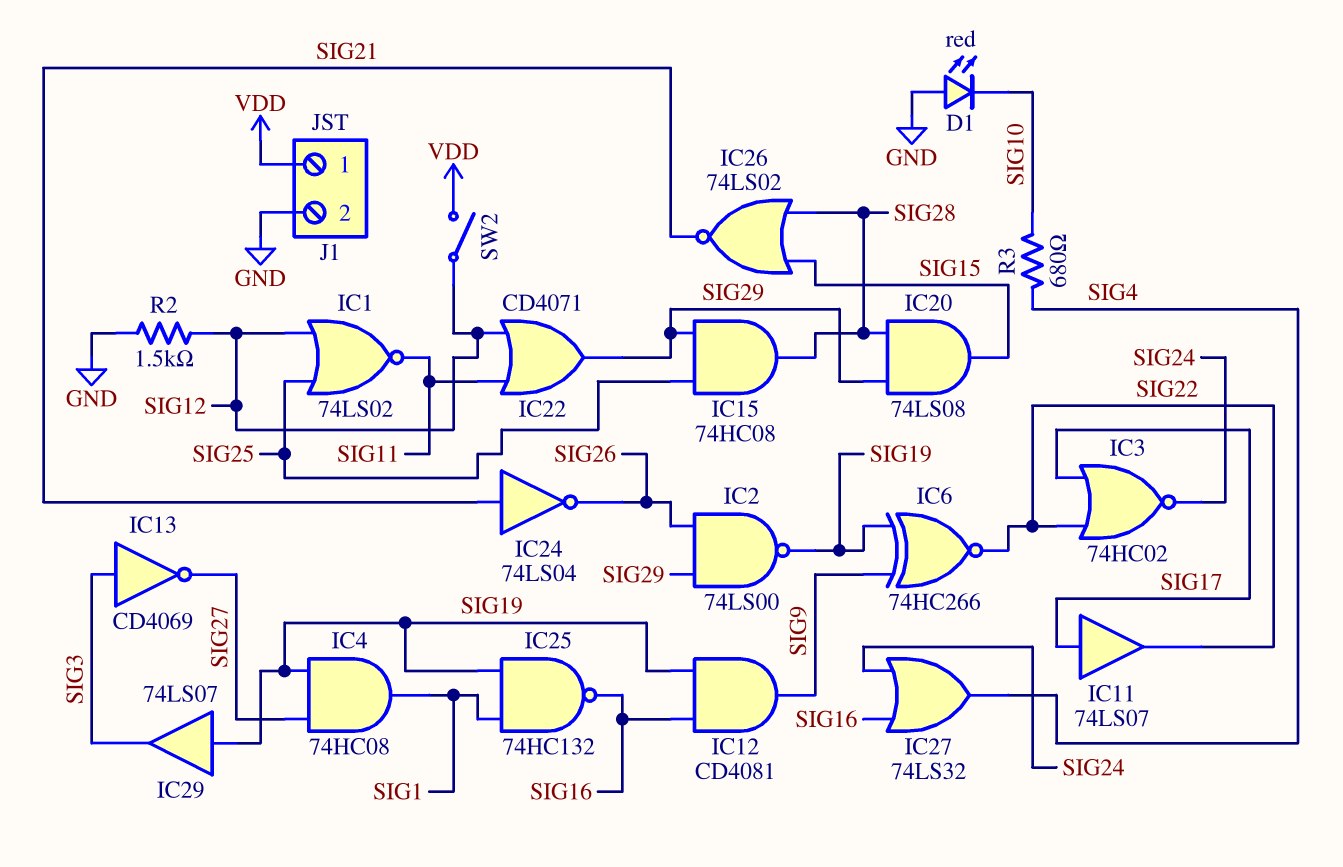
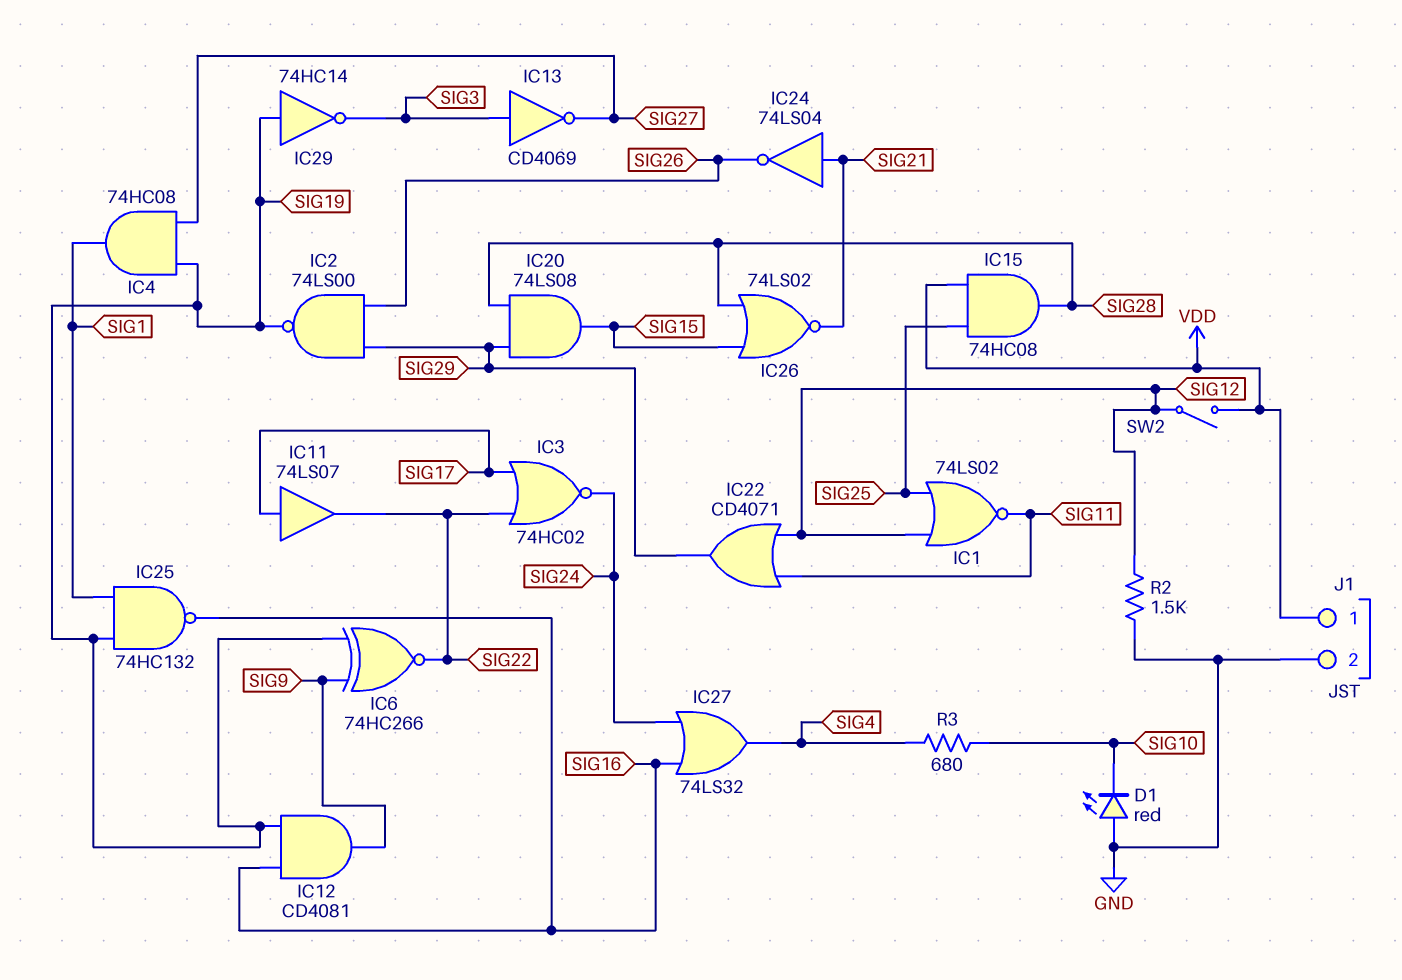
IC15: AND 74HC08 (in SIG25, in SIG29, out SIG28) -> AND 74HC08 (in SIG25, in VDD, out SIG28)
IC29: buffer 74LS07 (in SIG19, out SIG3) -> NOT 74HC14 (in SIG19, out SIG3)

